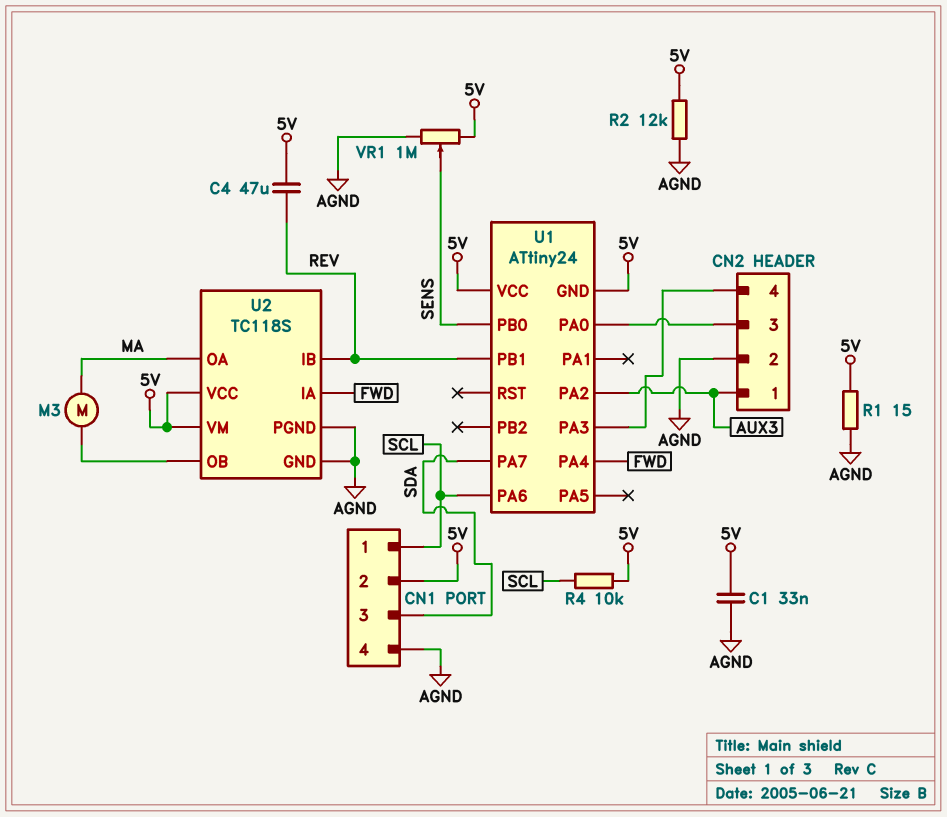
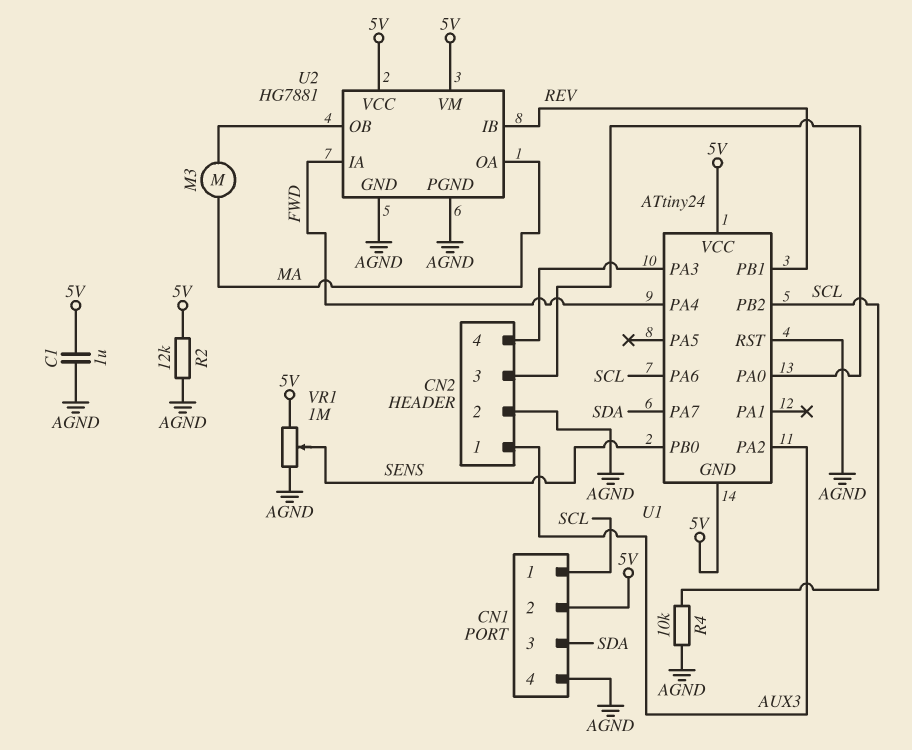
C1: 33nF (5V, AGND) -> 1uF (5V, AGND)
C4: 47uF (5V, REV) -> none
R1: 15 (5V, AGND) -> none
R4: 10k (5V, SCL) -> 10k (AGND, SCL)
U1 pin PB2: none -> SCL
U1 pin RST: none -> AGND
U2: TC118S -> HG7881

